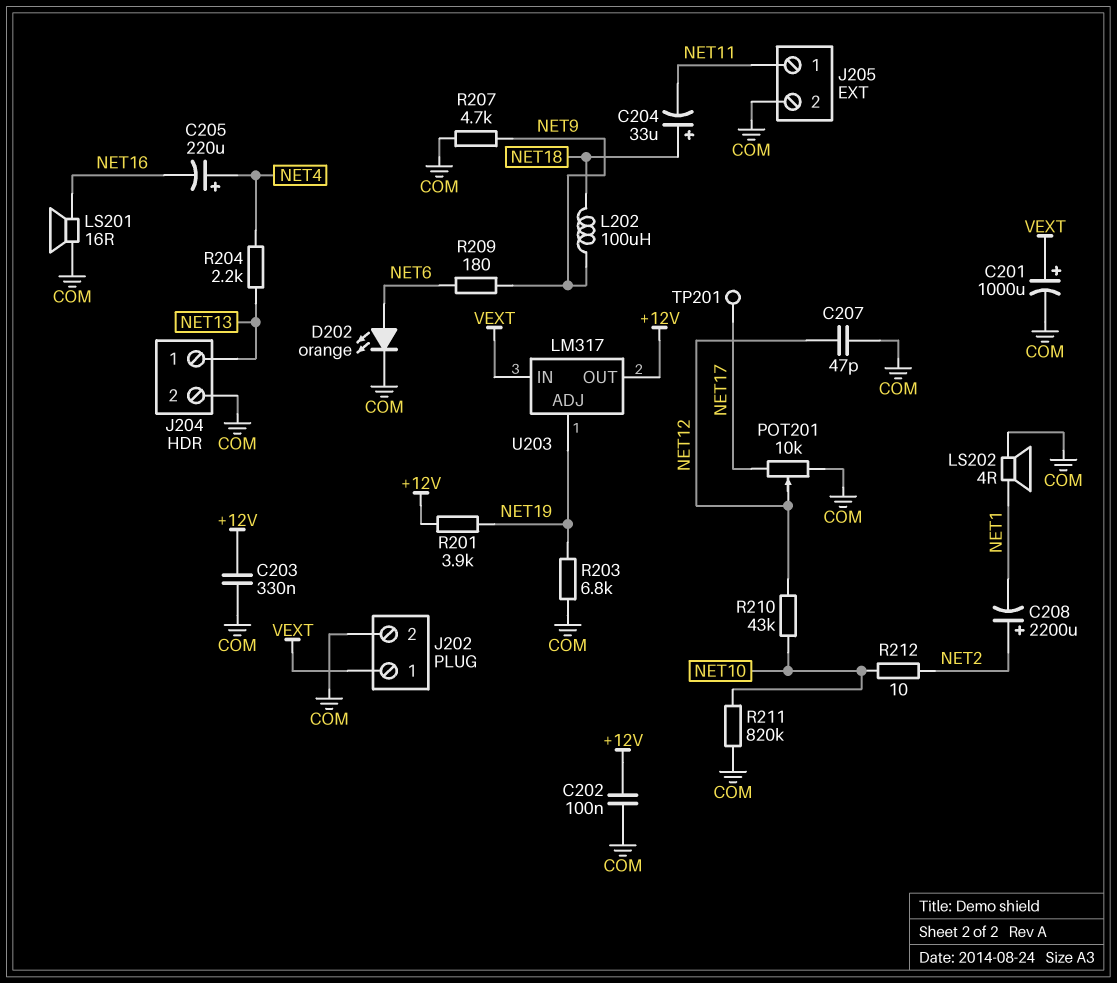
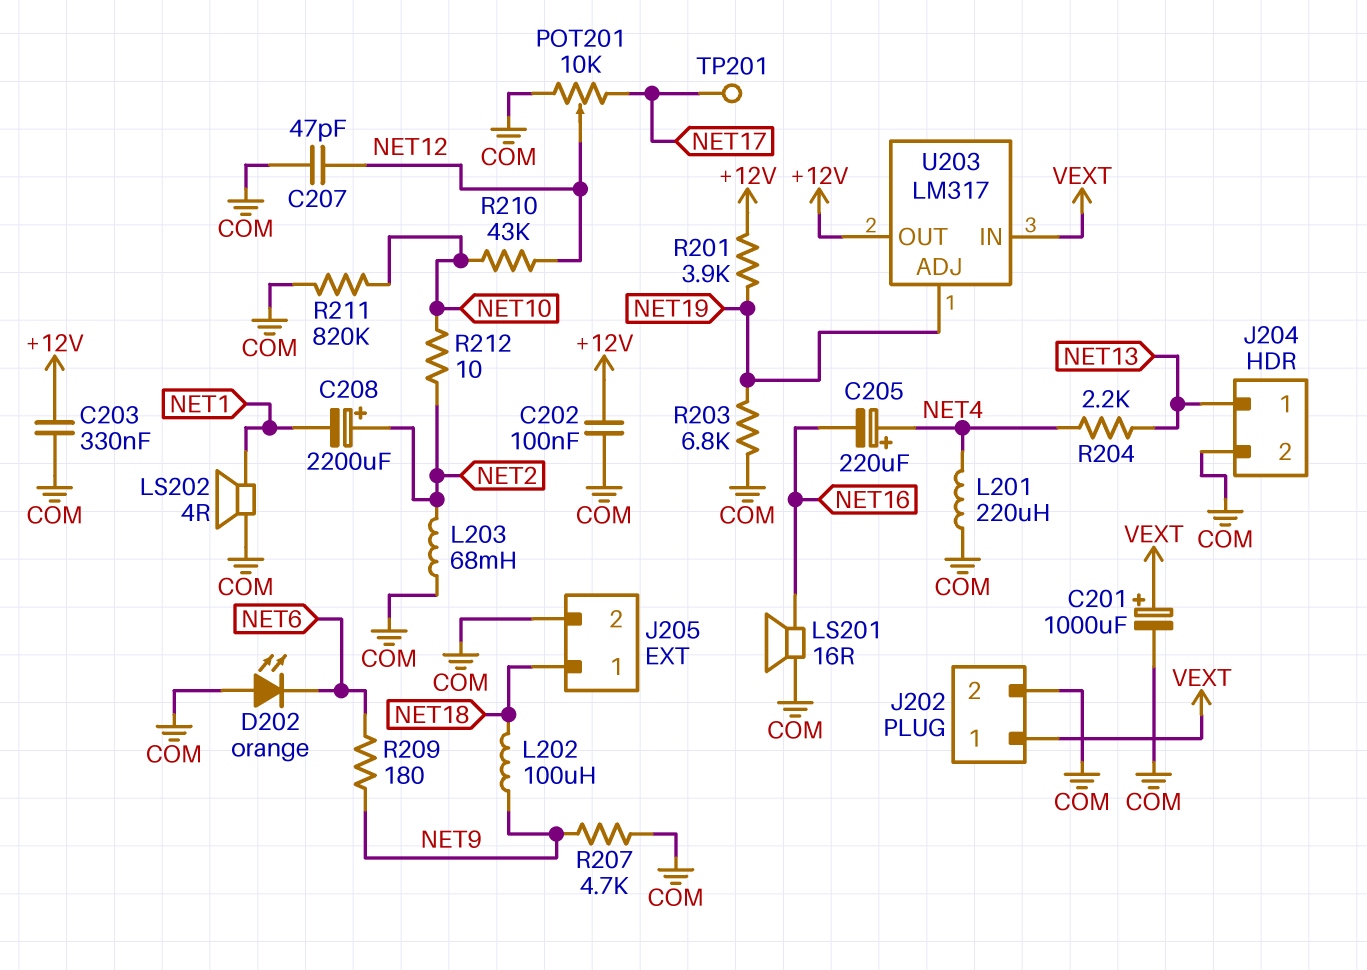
C204: 33uF (plus NET18, minus NET11) -> none
D202: LED orange (A NET6, K COM) -> LED orange (A COM, K NET6)
J205 pin 1: NET11 -> NET18
L201: none -> 220uH (COM, NET4)
L203: none -> 68mH (COM, NET2)

